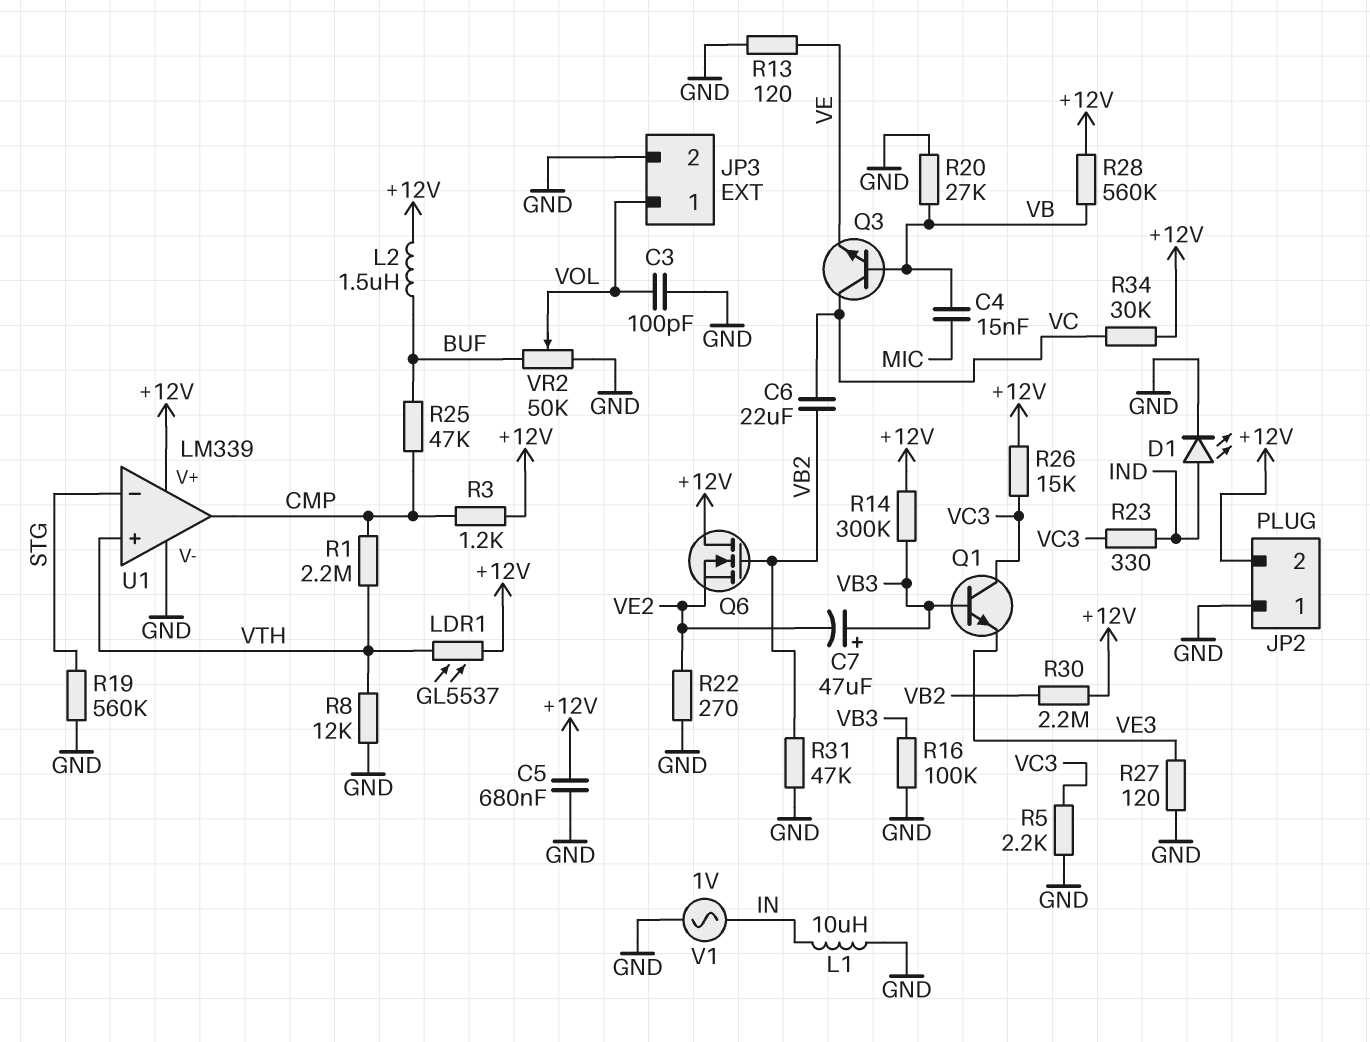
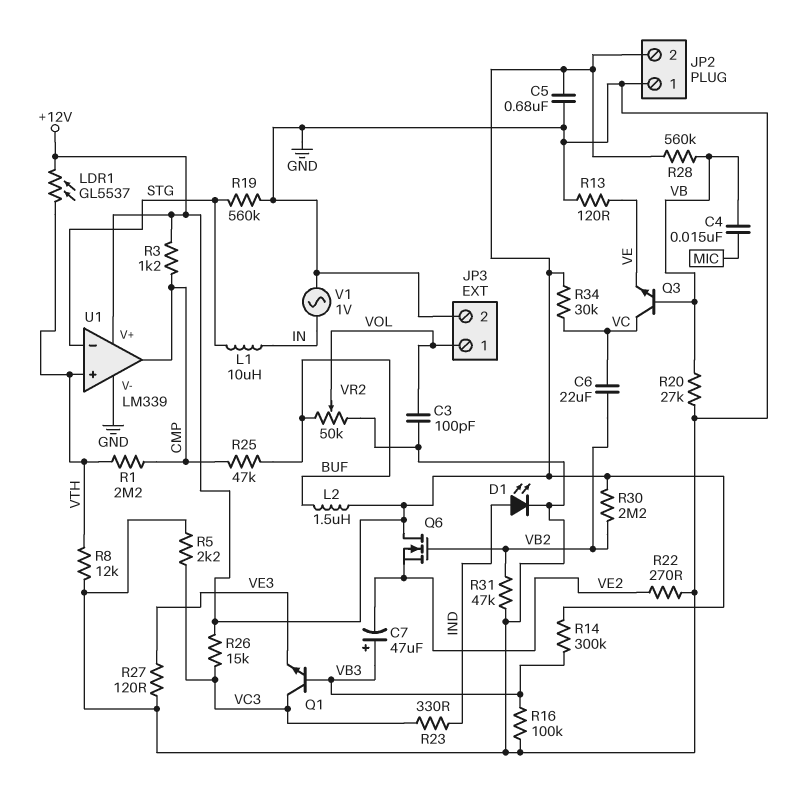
L1: 10uH (GND, IN) -> 10uH (IN, STG)

